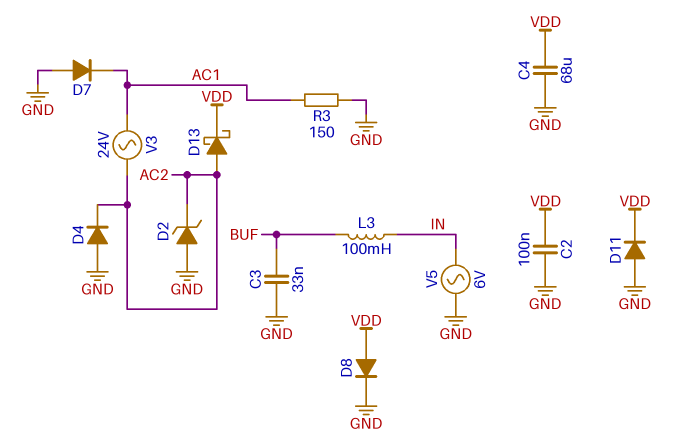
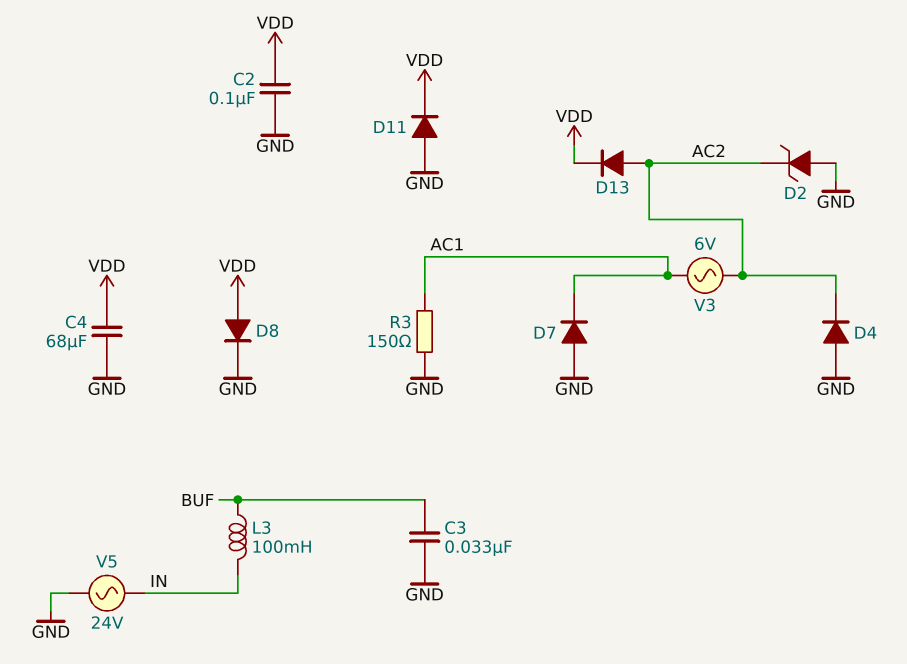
D13: schottky (A AC2, K VDD) -> diode (A AC2, K VDD)
V3: AC 24V (AC1, AC2) -> AC 6V (AC1, AC2)
V5: AC 6V (GND, IN) -> AC 24V (GND, IN)

